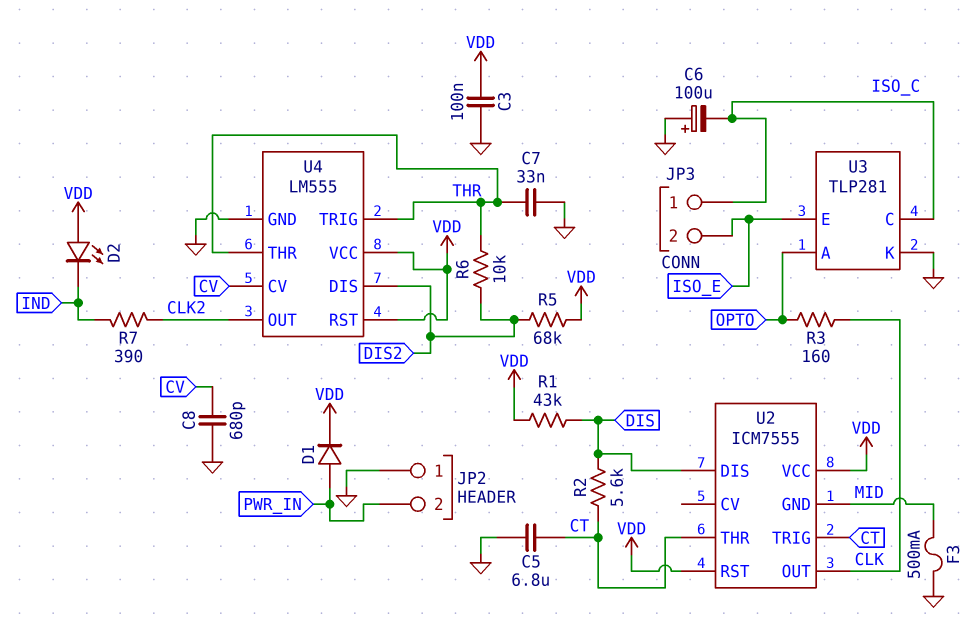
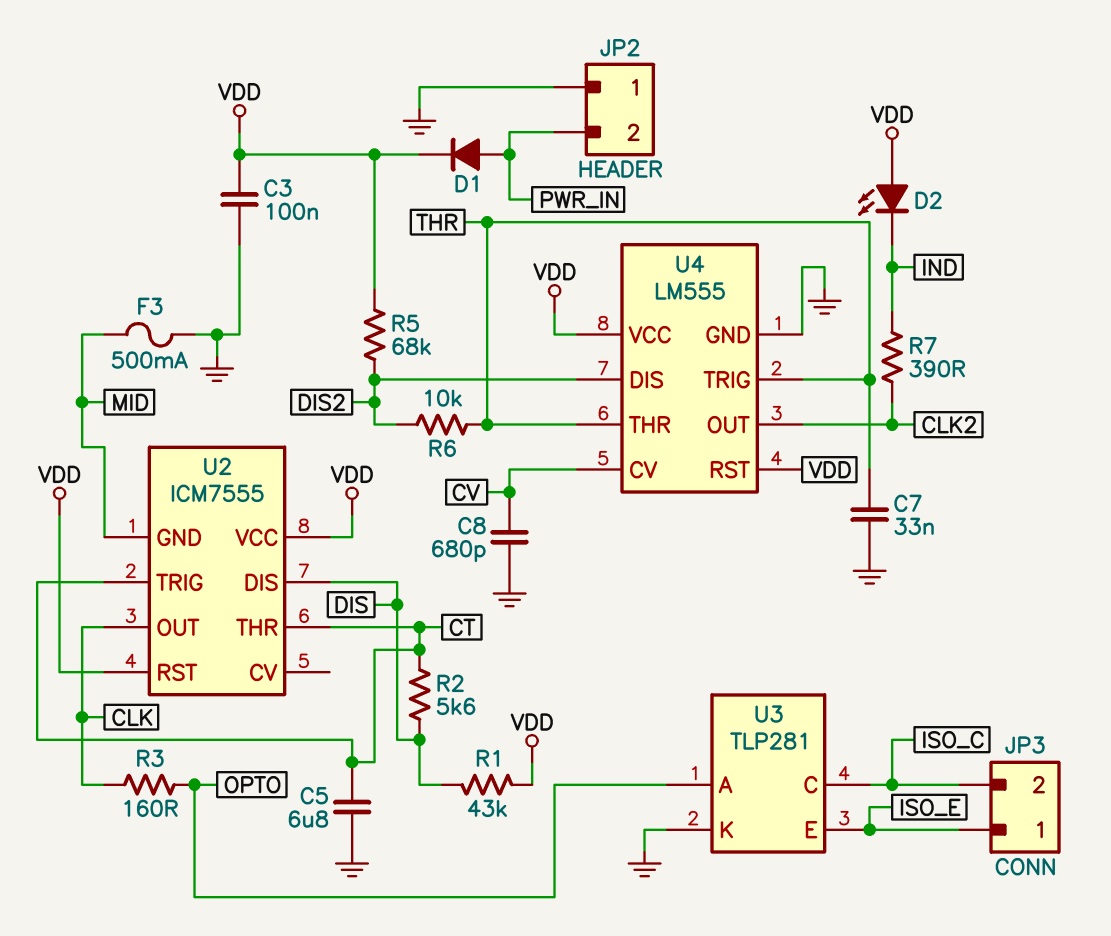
C6: 100uF (plus GND, minus ISO_C) -> none
JP3 pin 1: ISO_C -> ISO_E
JP3 pin 2: ISO_E -> ISO_C

